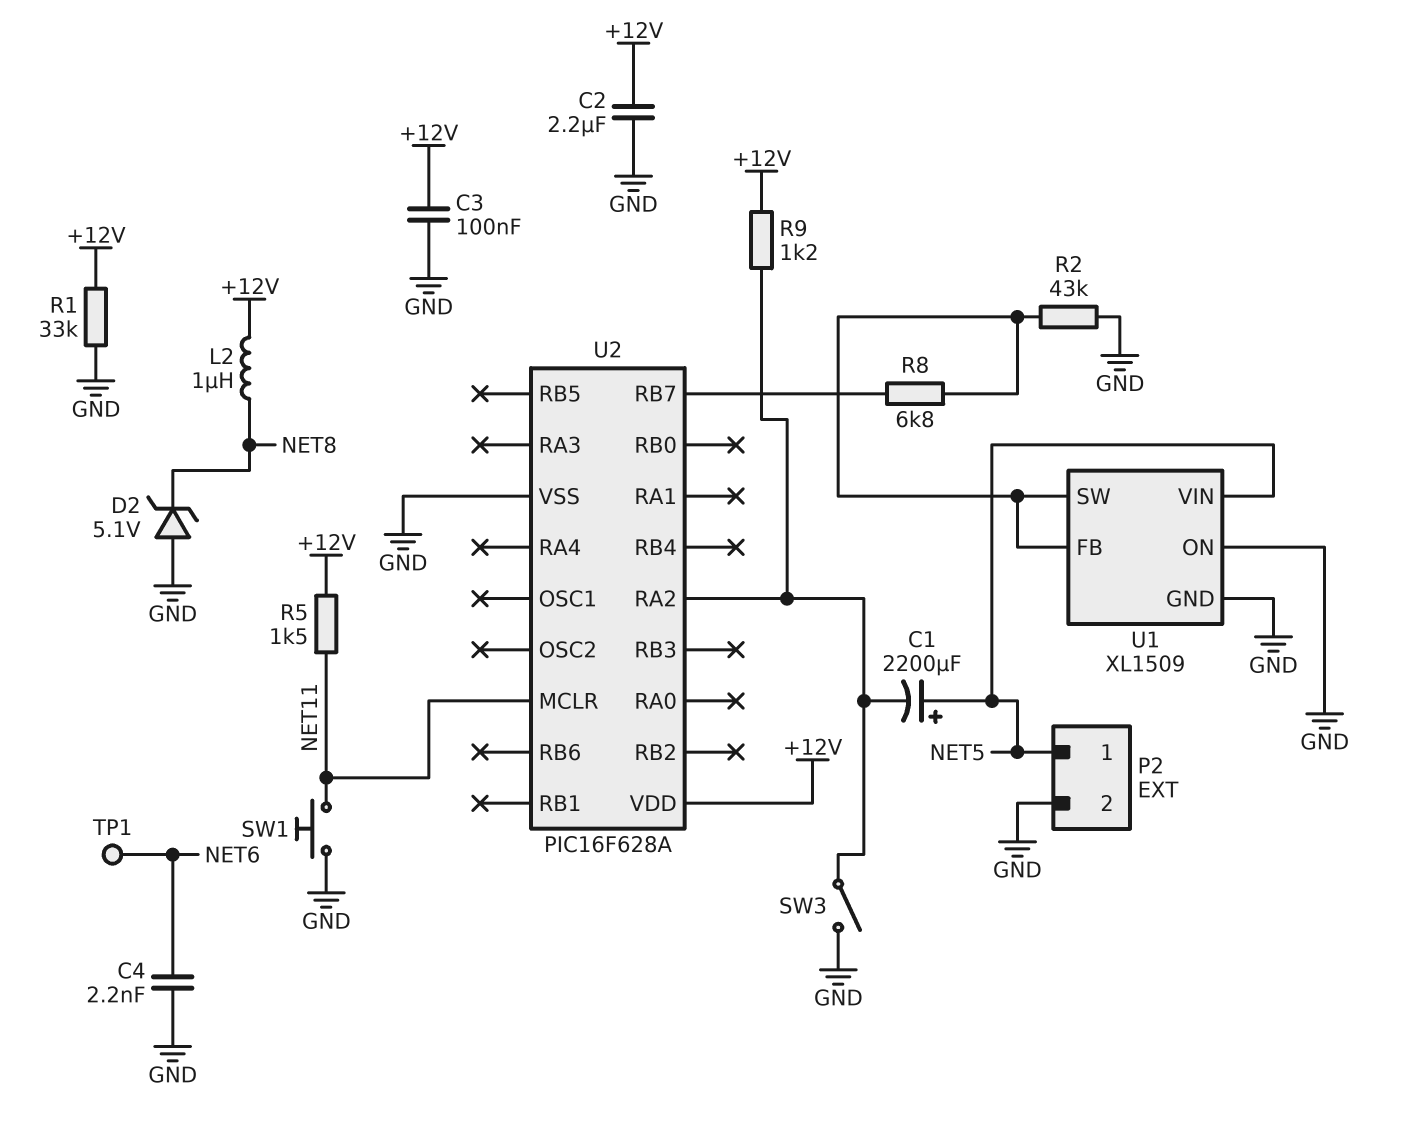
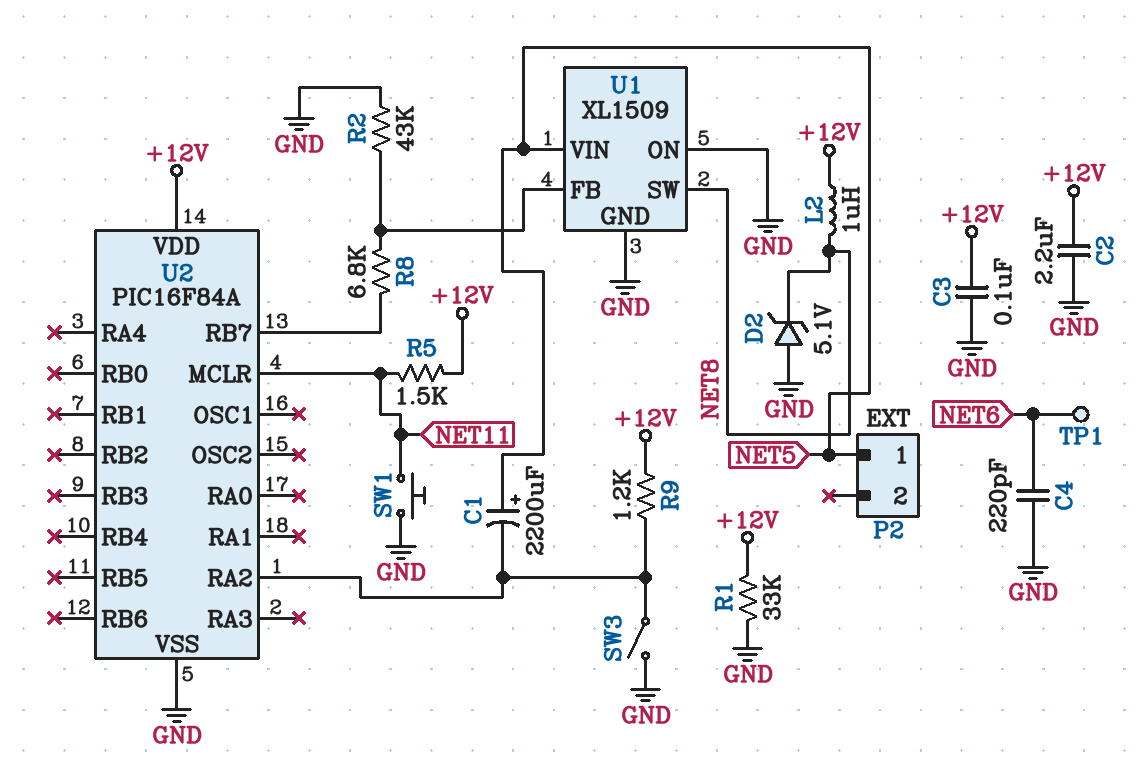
C4: 2.2nF (GND, NET6) -> 220pF (GND, NET6)
P2 pin 2: GND -> none
U1 pin SW: U1/FB -> NET8
U2: PIC16F628A -> PIC16F84A

